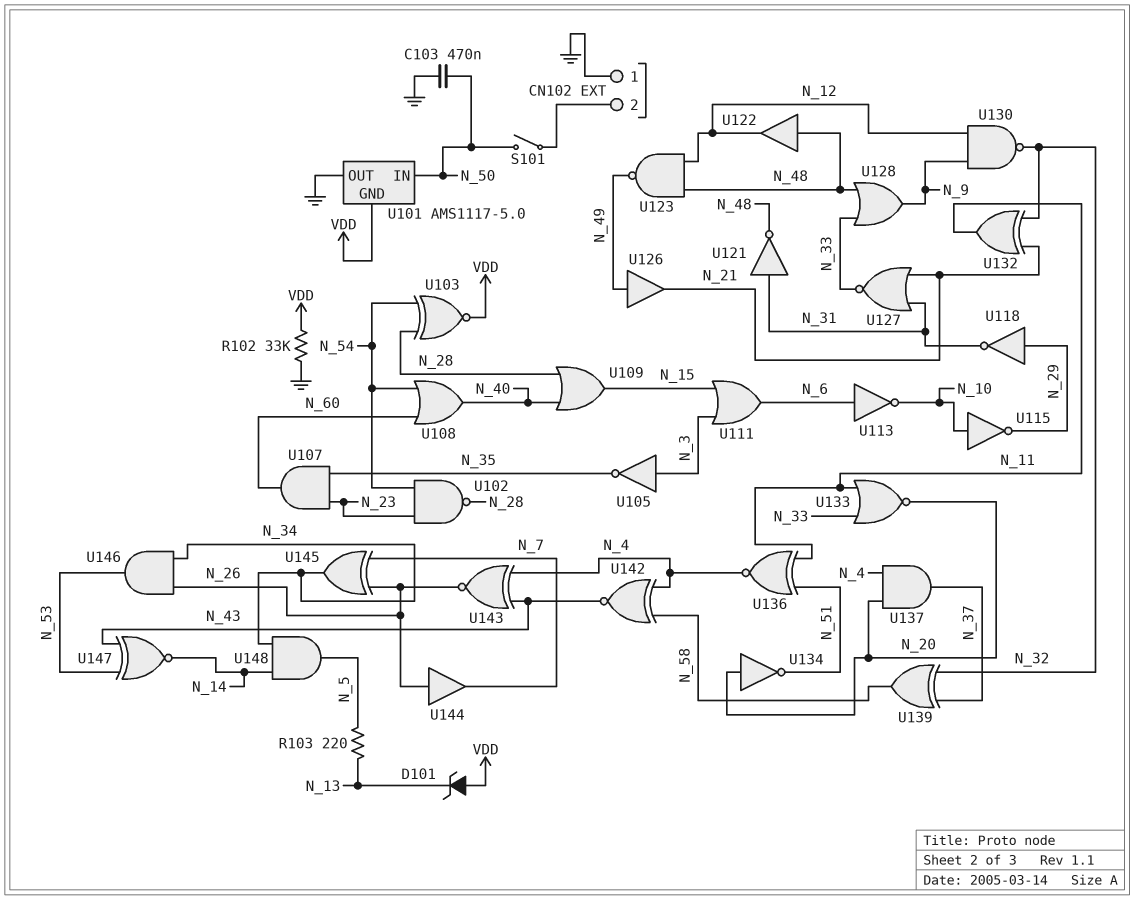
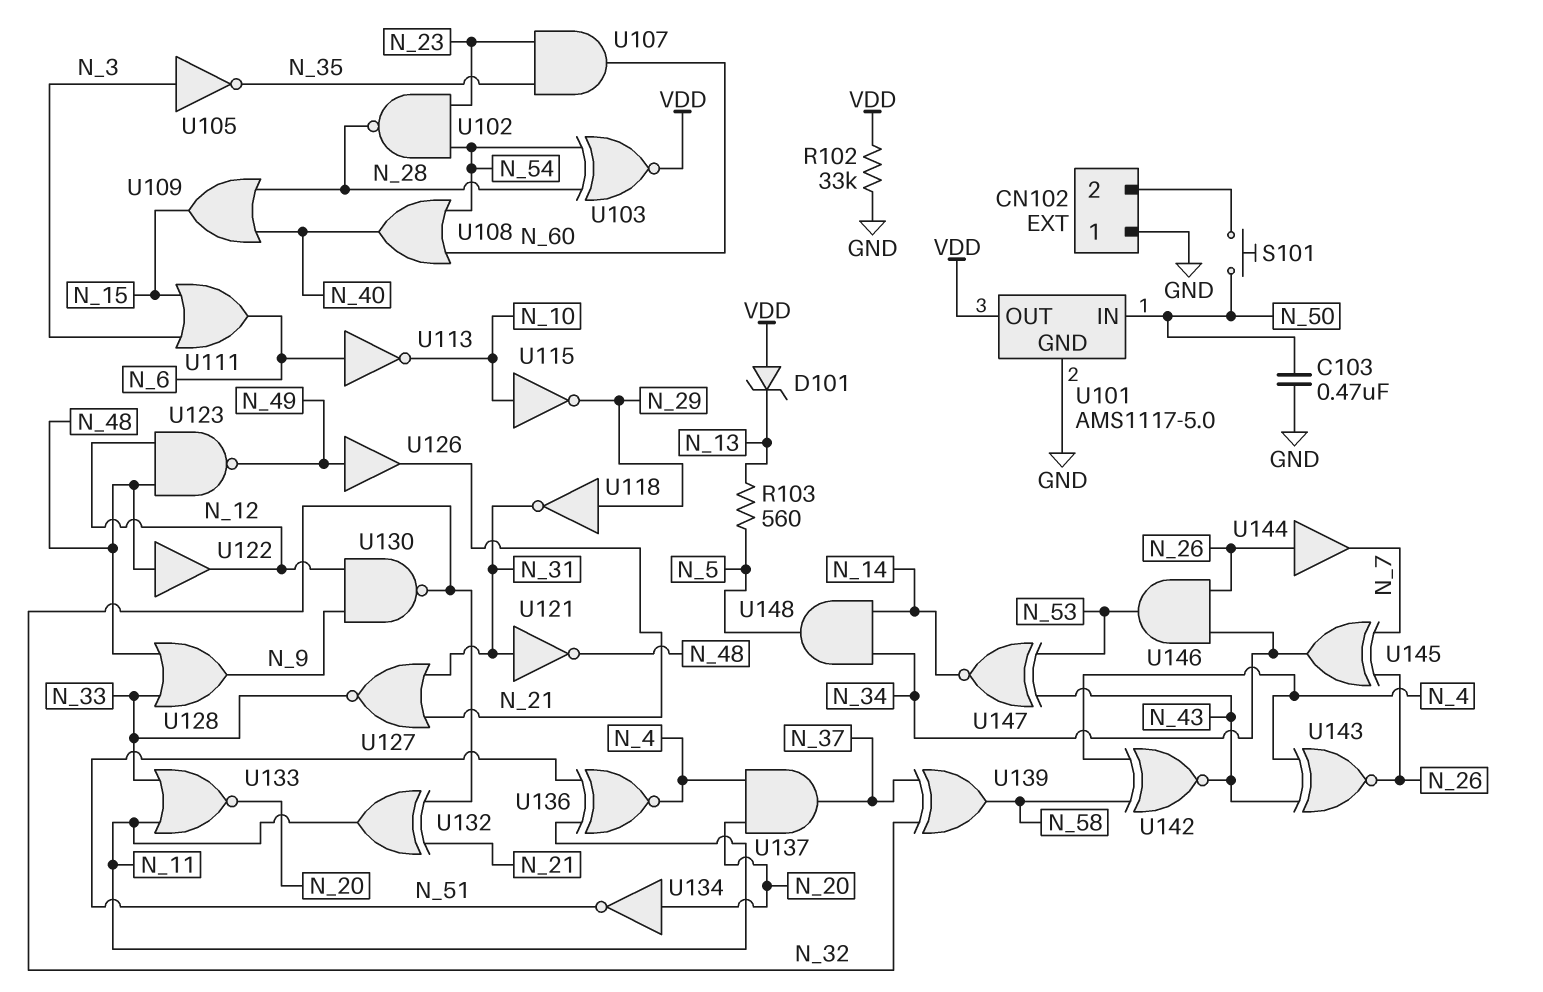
R103: 220 (N_5, N_13) -> 560 (N_5, N_13)
S101: switch (CN102/2, N_50) -> button (CN102/2, N_50)
U101 pin GND: VDD -> GND
U101 pin OUT: GND -> VDD

